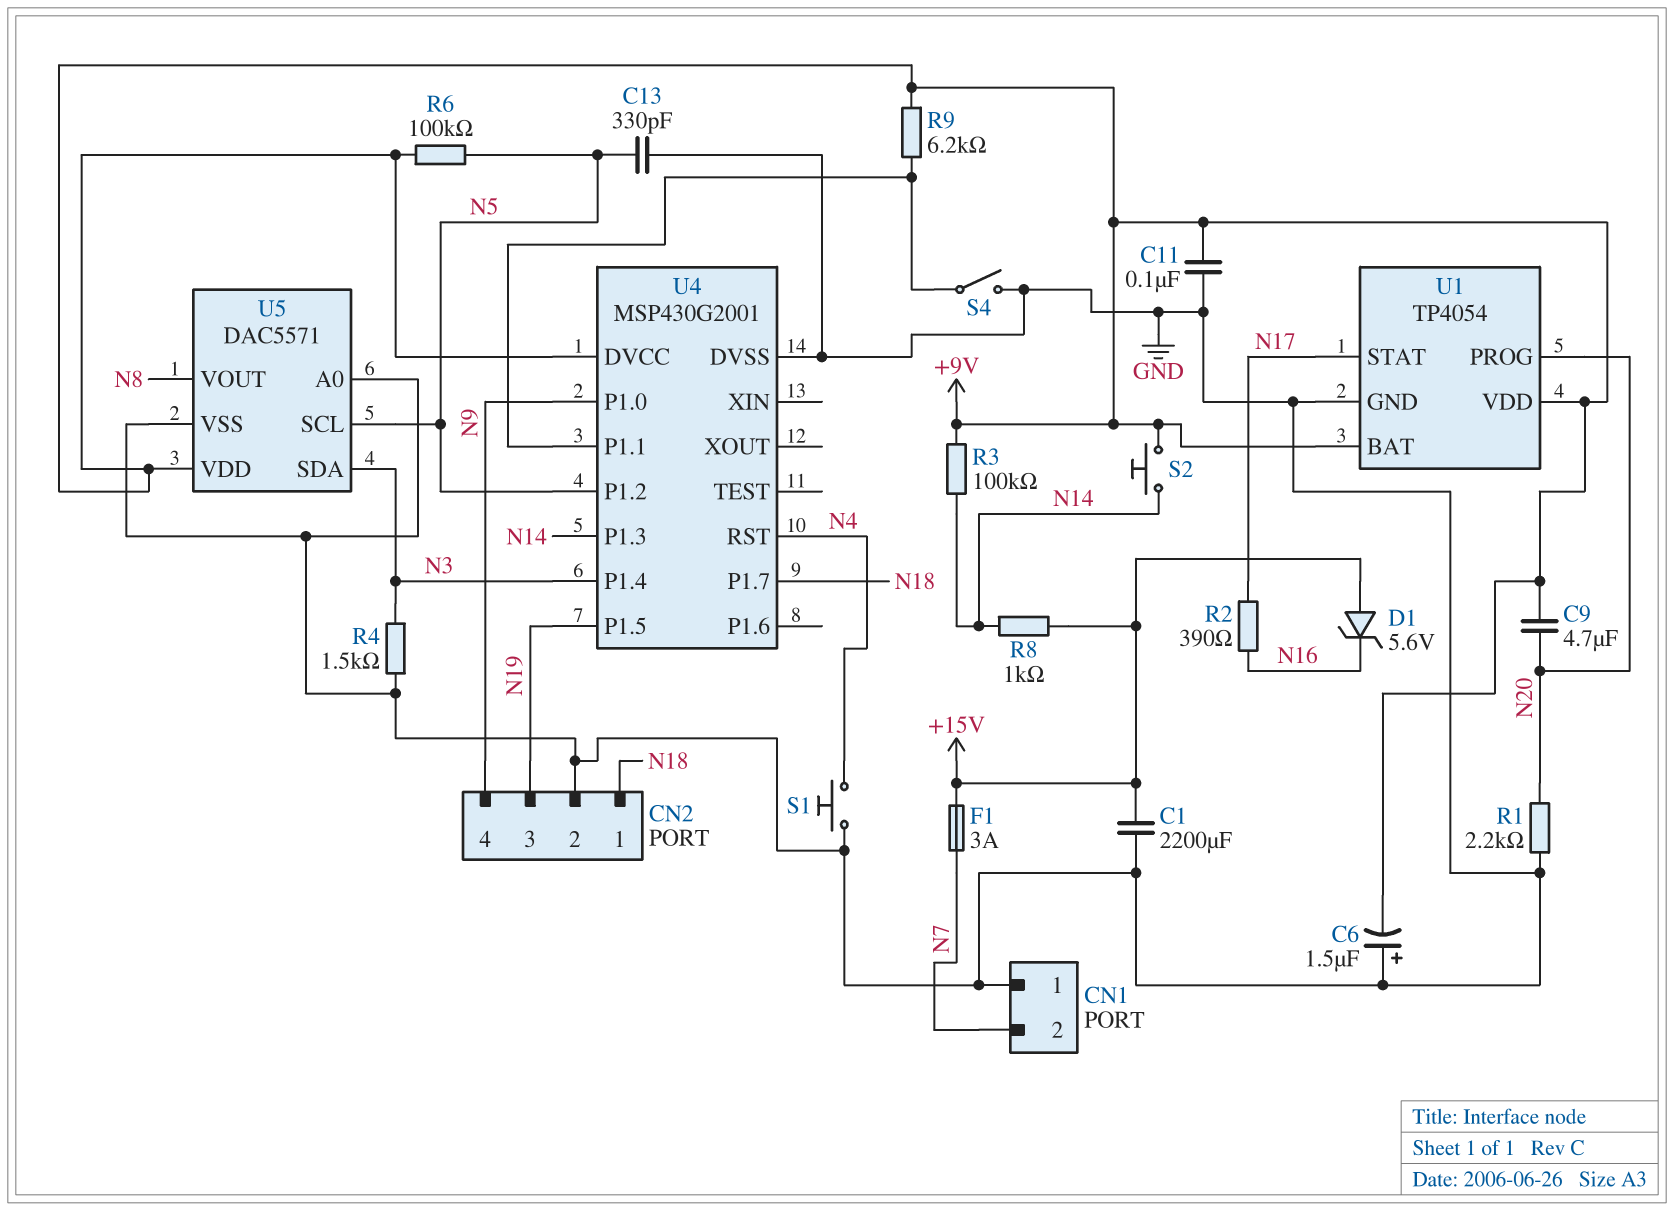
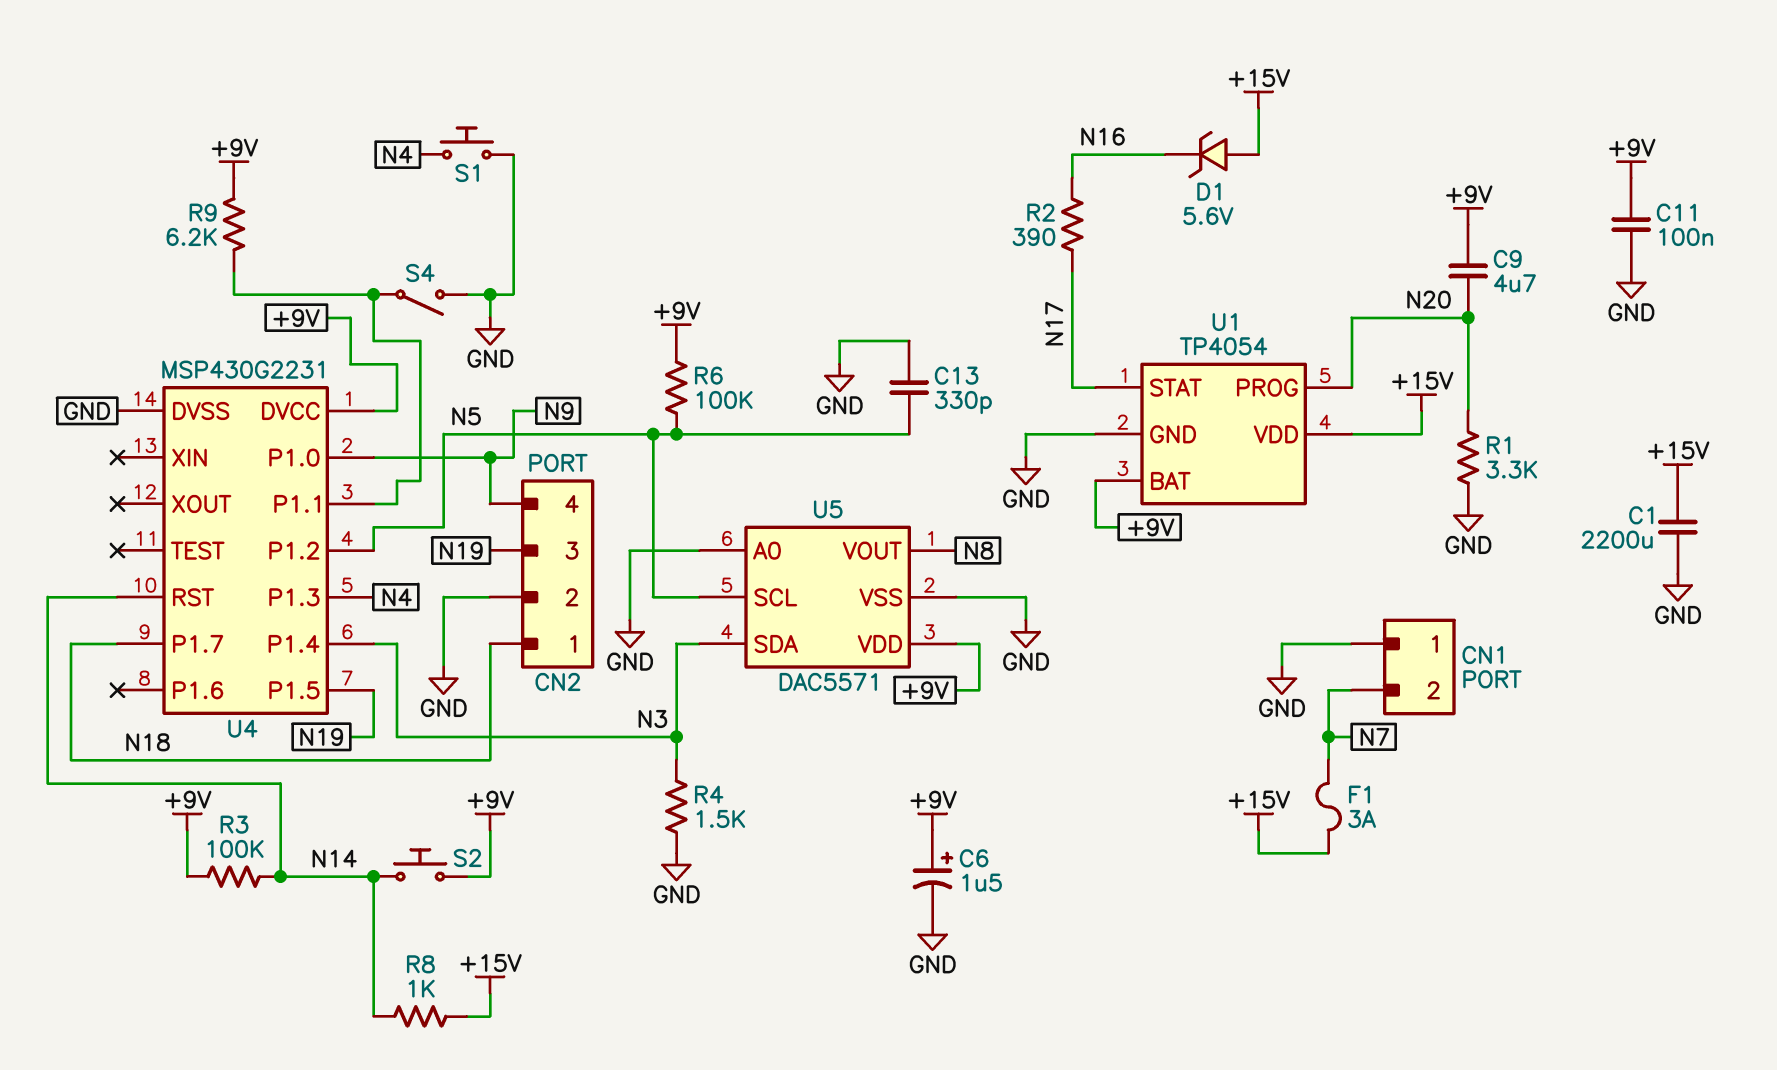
C6: 1.5uF (plus GND, minus +9V) -> 1.5uF (plus +9V, minus GND)
R1: 2.2k (GND, N20) -> 3.3k (GND, N20)
U1 pin VDD: +9V -> +15V
U4: MSP430G2001 -> MSP430G2231
U4 pin P1.3: N14 -> N4
U4 pin RST: N4 -> N14

